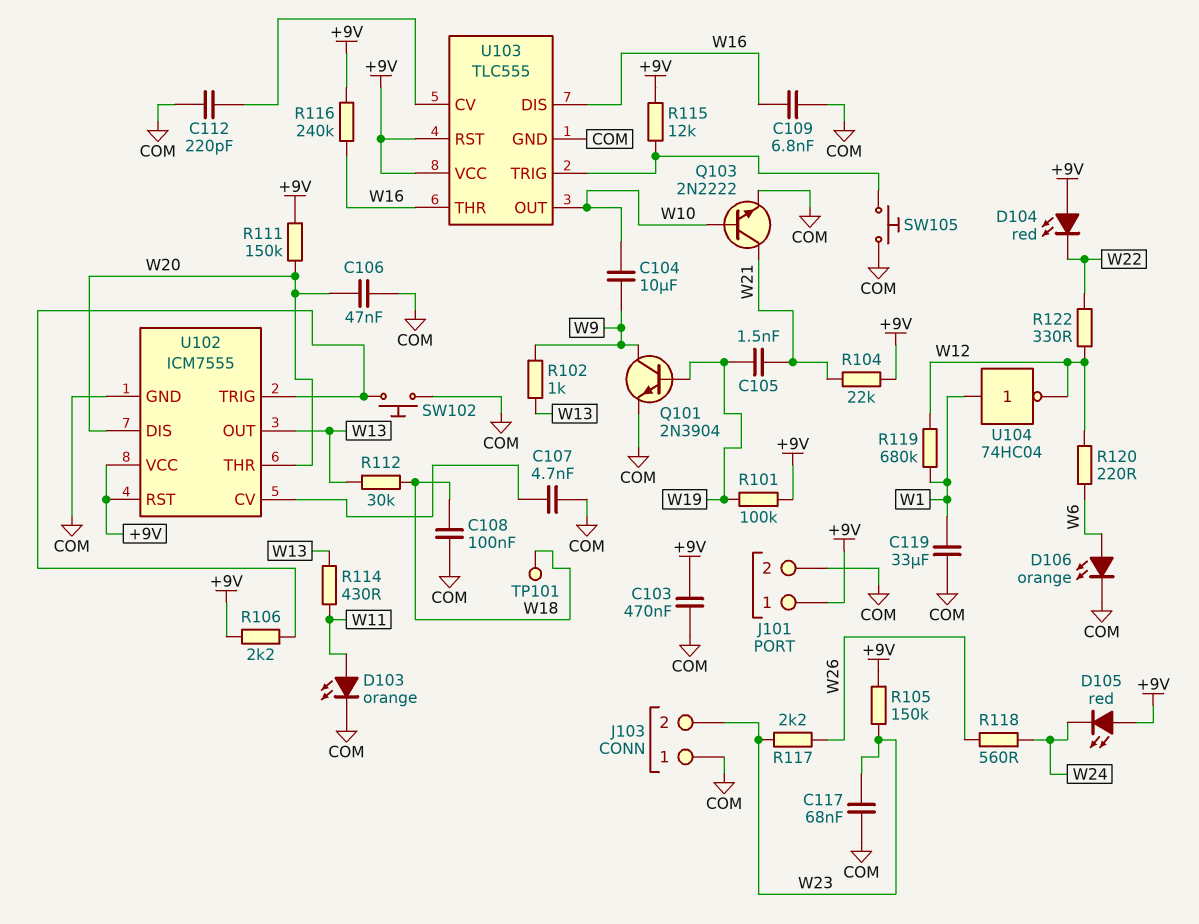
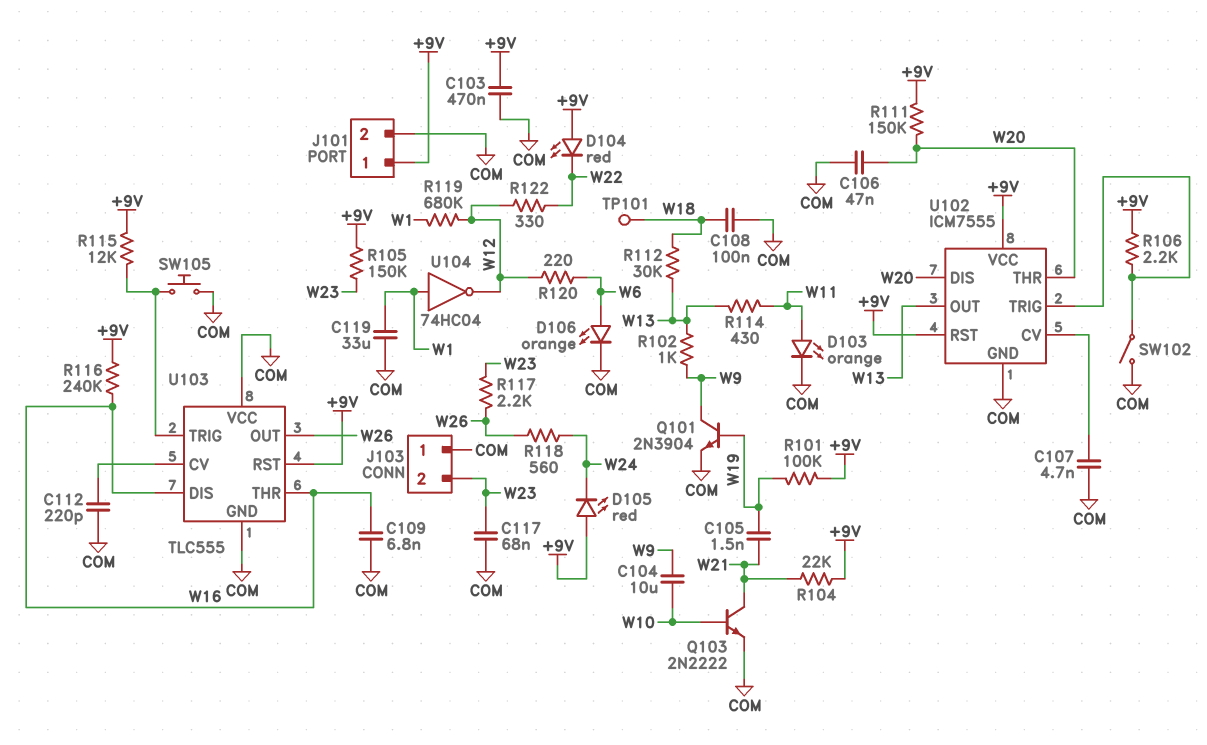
SW102: button (COM, U102/TRIG) -> switch (COM, U102/TRIG)
U103 pin OUT: W10 -> W26
U103 pin VCC: +9V -> COM

